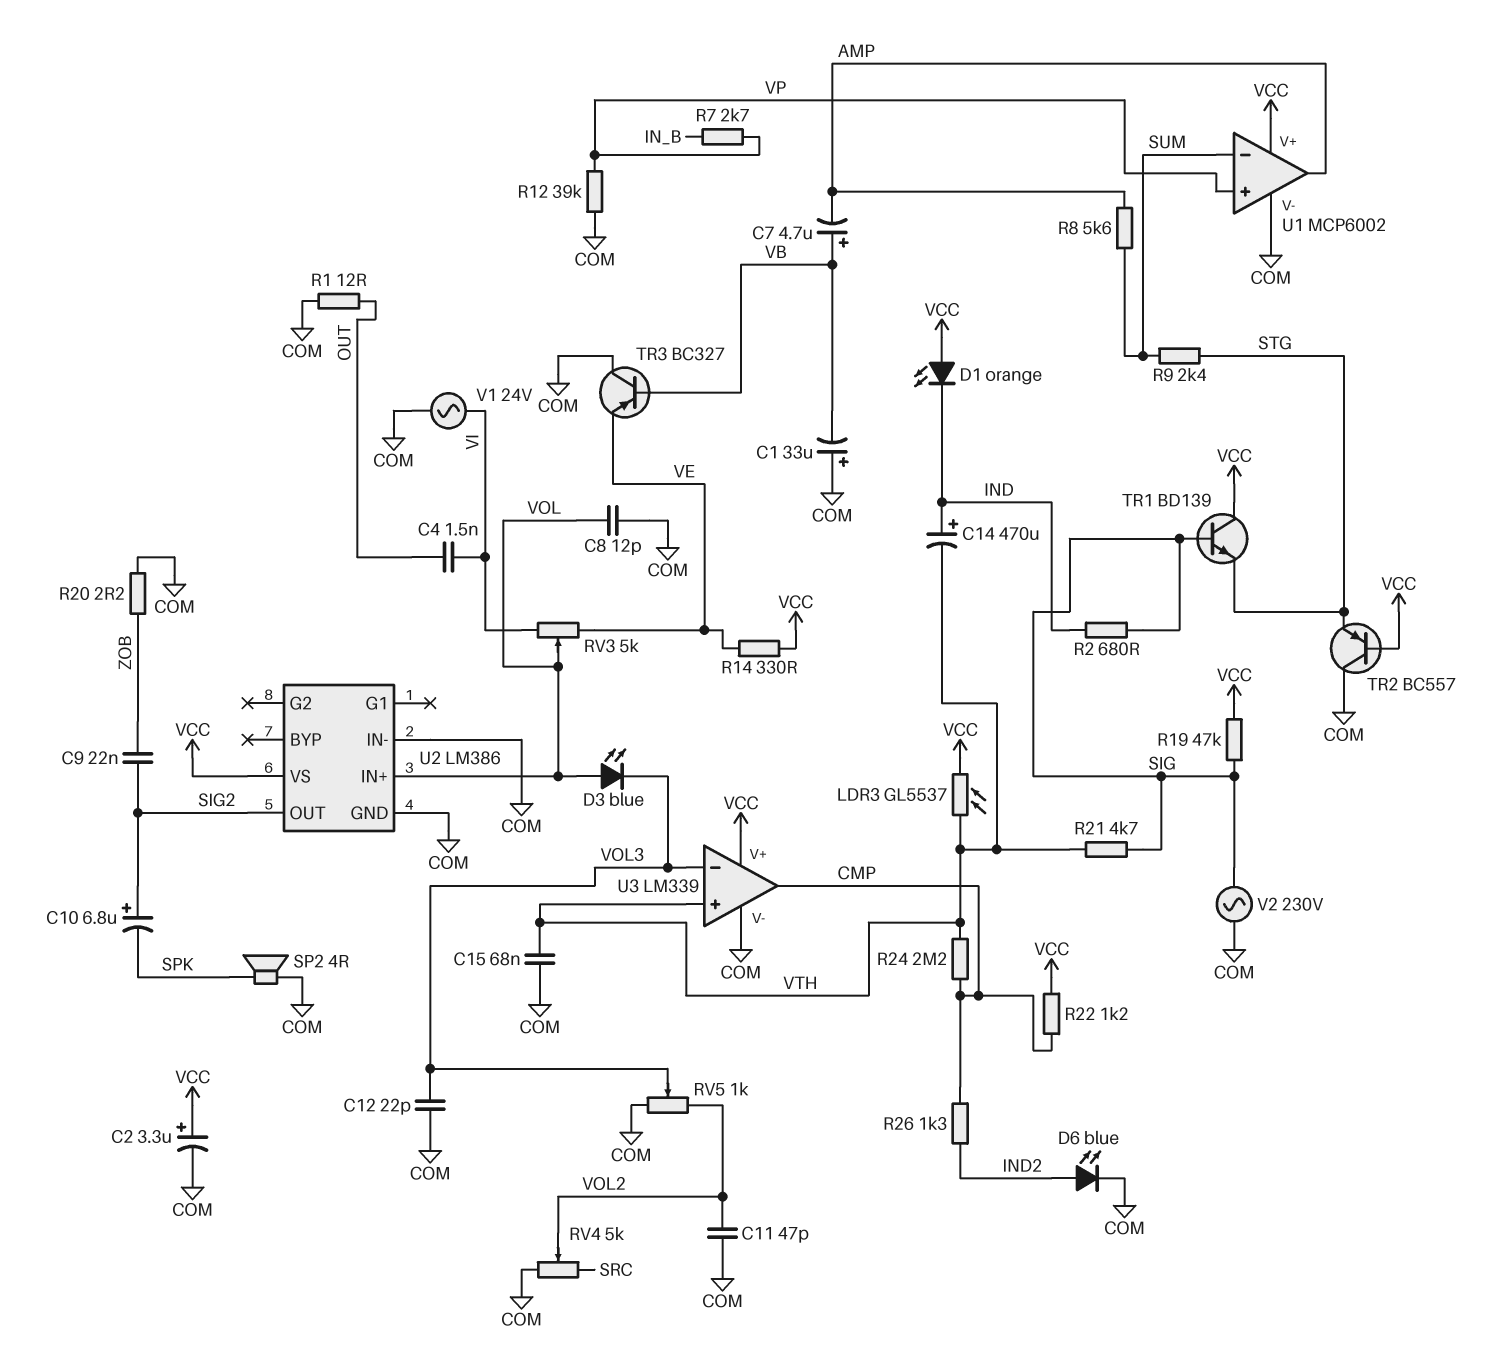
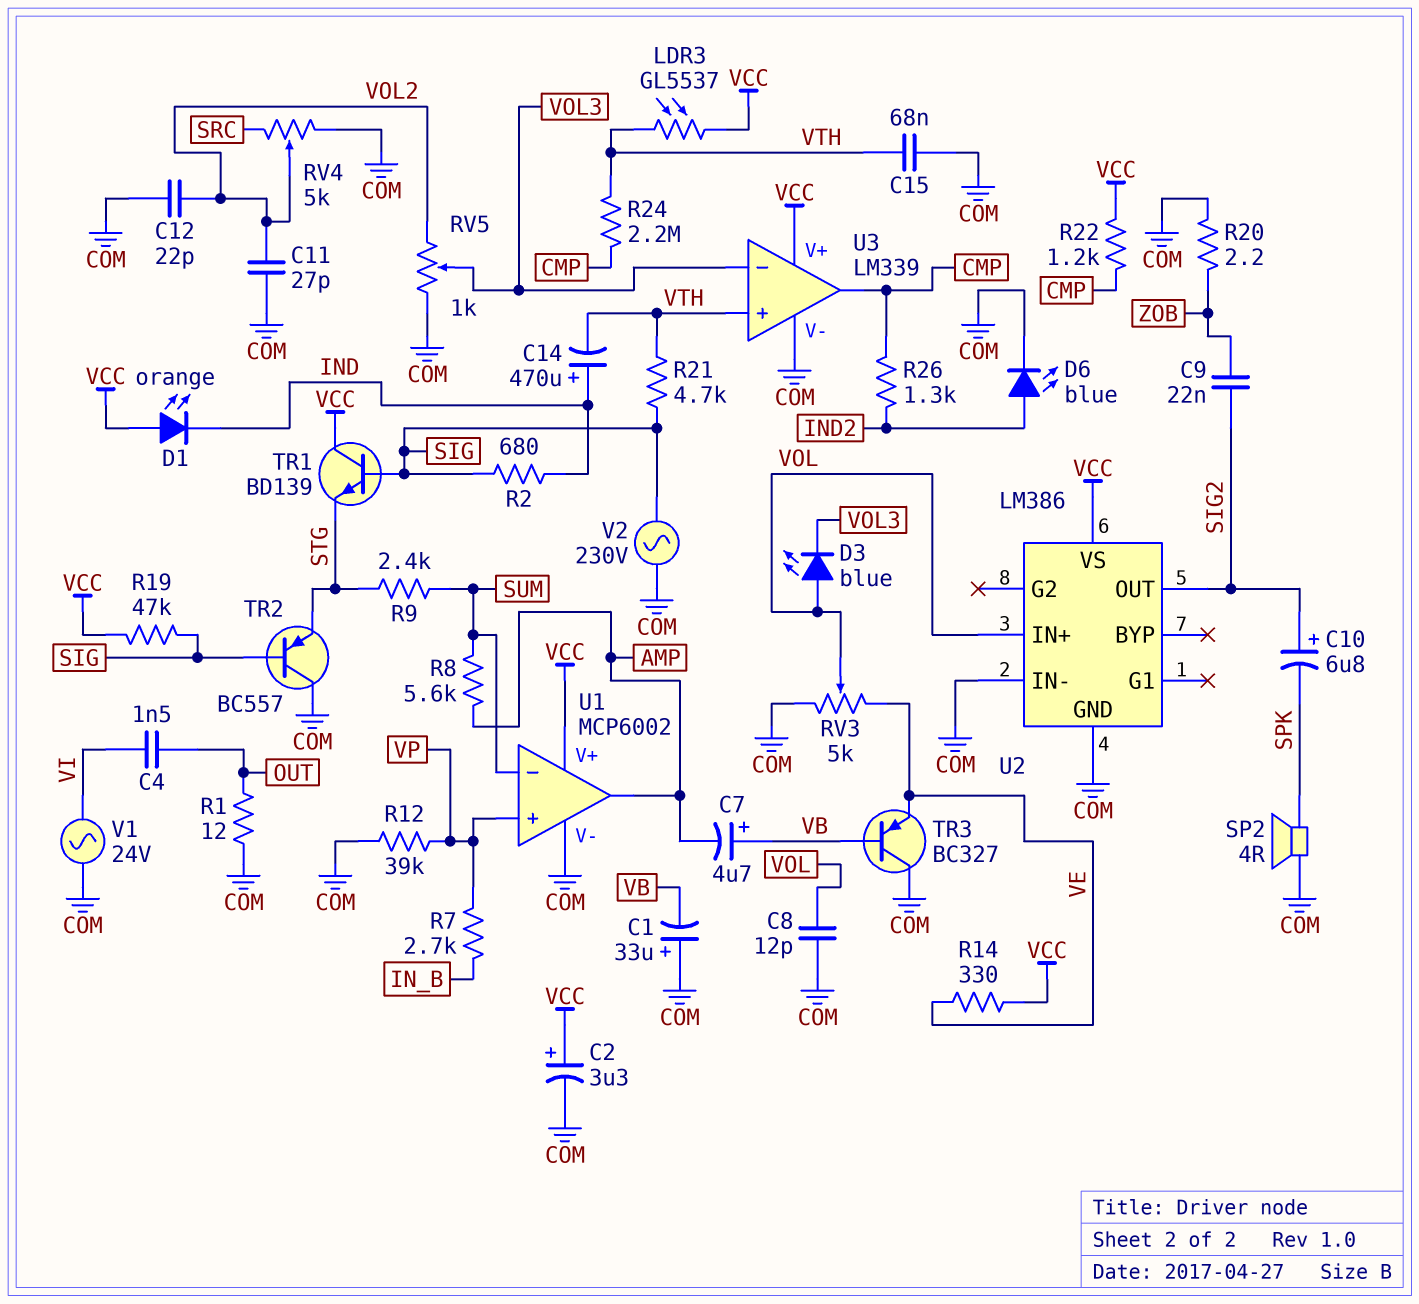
C11: 47pF (COM, VOL2) -> 27pF (COM, VOL2)
C12: 22pF (COM, VOL3) -> 22pF (COM, VOL2)
RV3: 5k (VE, VI, wiper VOL) -> 5k (COM, VE, wiper VOL)
TR2: PNP BC557 (B VCC, C COM, E STG) -> PNP BC557 (B SIG, C COM, E STG)

